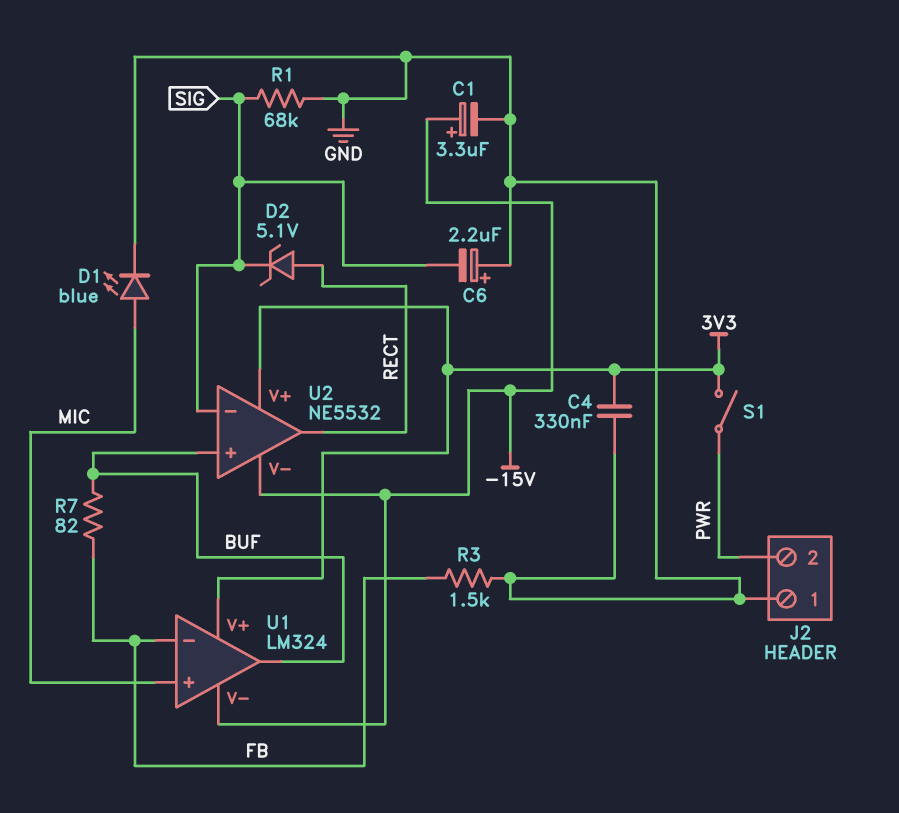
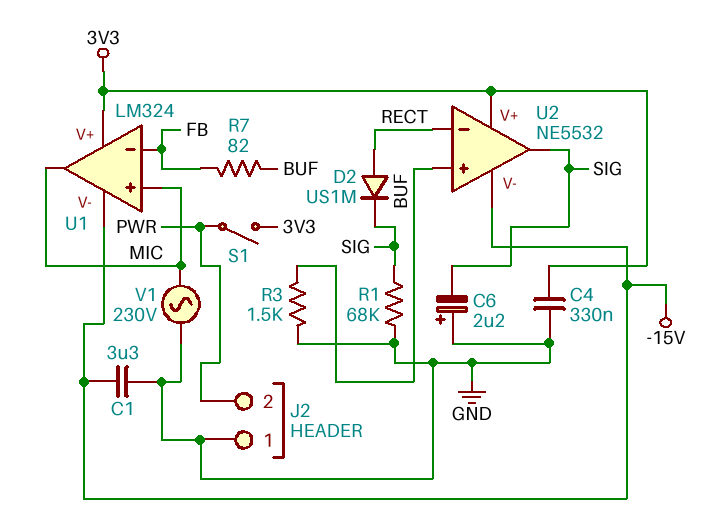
C1: 3.3uF (plus -15V, minus GND) -> 3.3uF (-15V, GND)
D1: LED blue (A MIC, K GND) -> none
D2: zener 5.1V (A RECT, K SIG) -> diode US1M (A RECT, K SIG)
R3: 1.5k (FB, GND) -> 1.5k (BUF, GND)
U1 pin out: BUF -> MIC
U2 pin in-: SIG -> RECT
U2 pin out: RECT -> SIG
V1: none -> AC 230V (GND, MIC)

